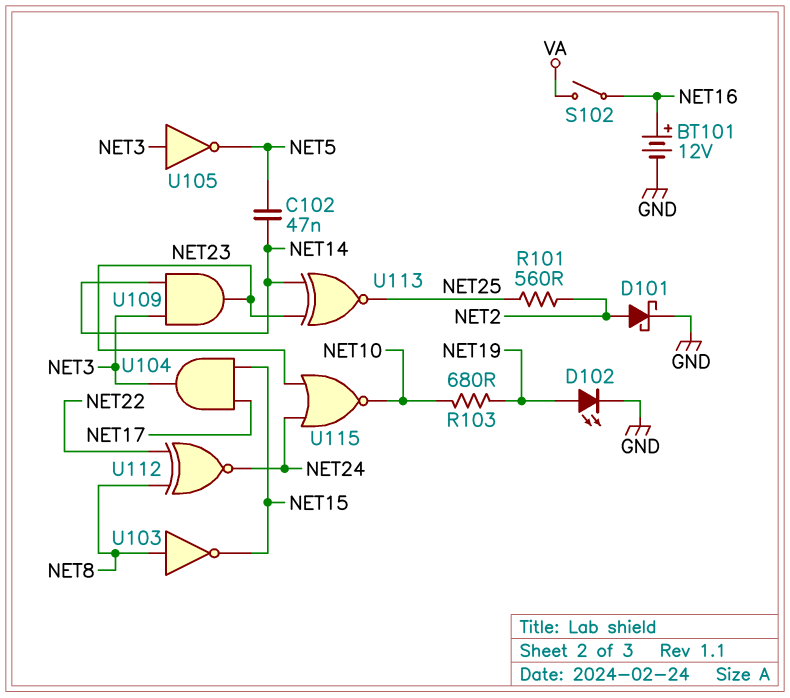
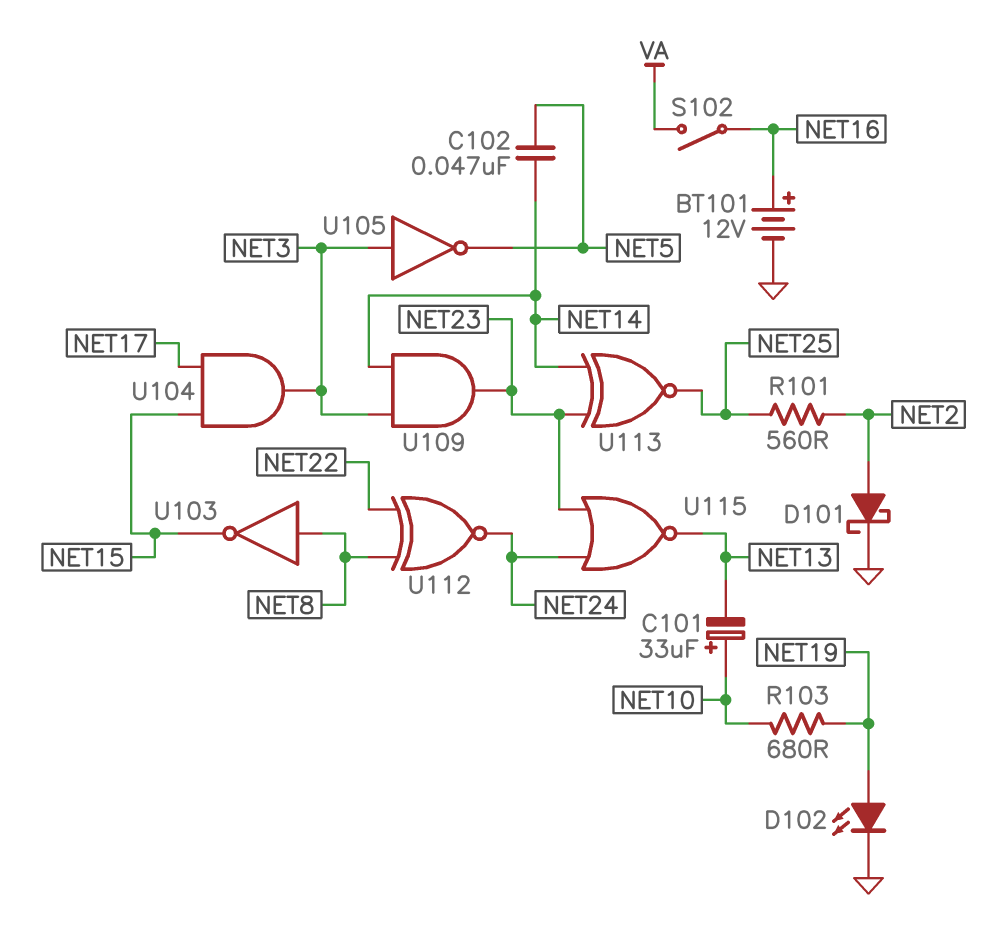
C101: none -> 33uF (plus NET10, minus NET13)
U115: NOR (in NET23, in NET24, out NET10) -> NOR (in NET23, in NET24, out NET13)

